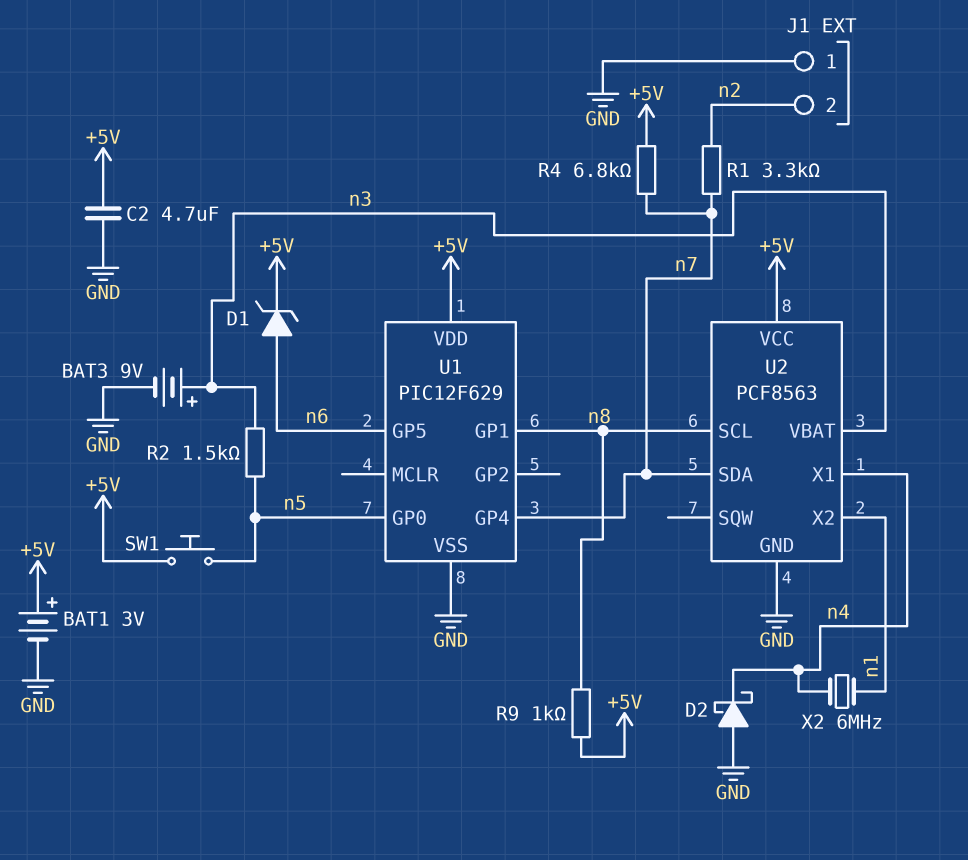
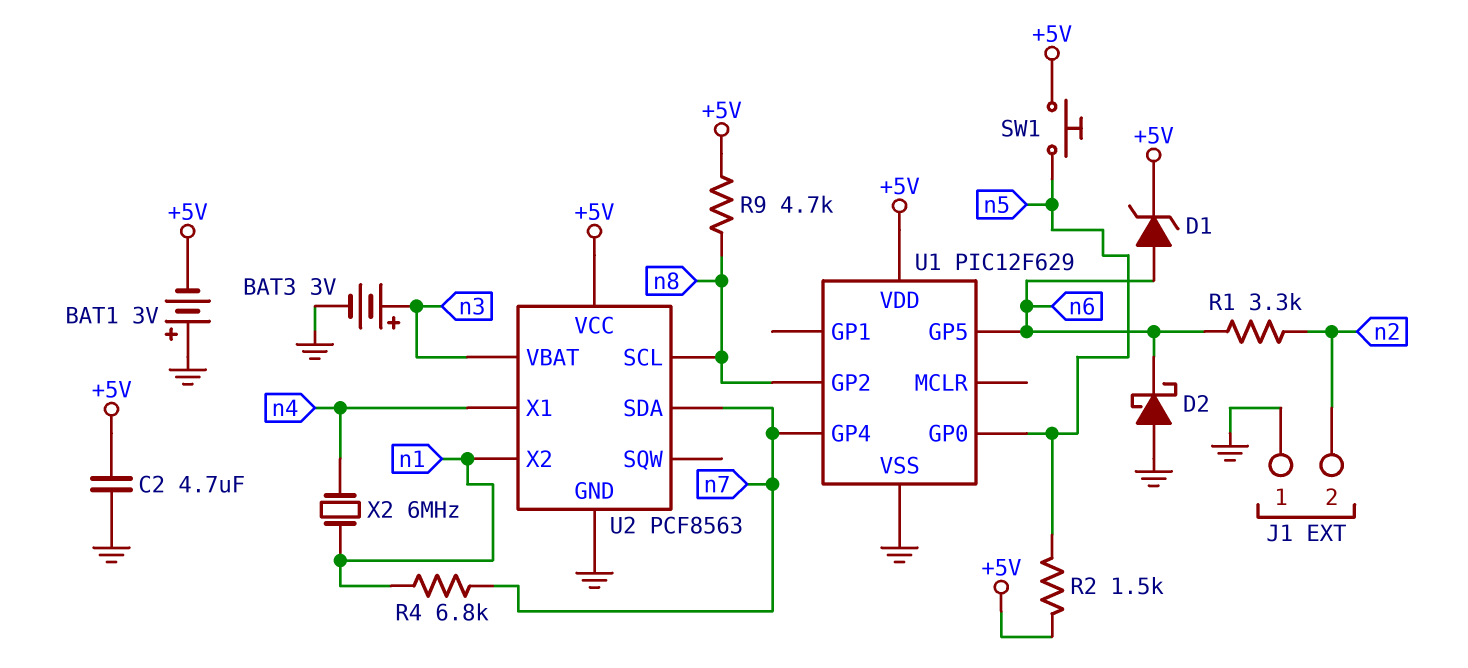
BAT1: 3V (plus +5V, minus GND) -> 3V (plus GND, minus +5V)
BAT3: 9V (plus n3, minus GND) -> 3V (plus n3, minus GND)
D2: schottky (A GND, K n4) -> schottky (A GND, K n6)
R1: 3.3k (n2, n7) -> 3.3k (n2, n6)
R2: 1.5k (n3, n5) -> 1.5k (+5V, n5)
R4: 6.8k (+5V, n7) -> 6.8k (n1, n7)
R9: 1k (+5V, n8) -> 4.7k (+5V, n8)
U1 pin GP1: n8 -> none
U1 pin GP2: none -> n8

